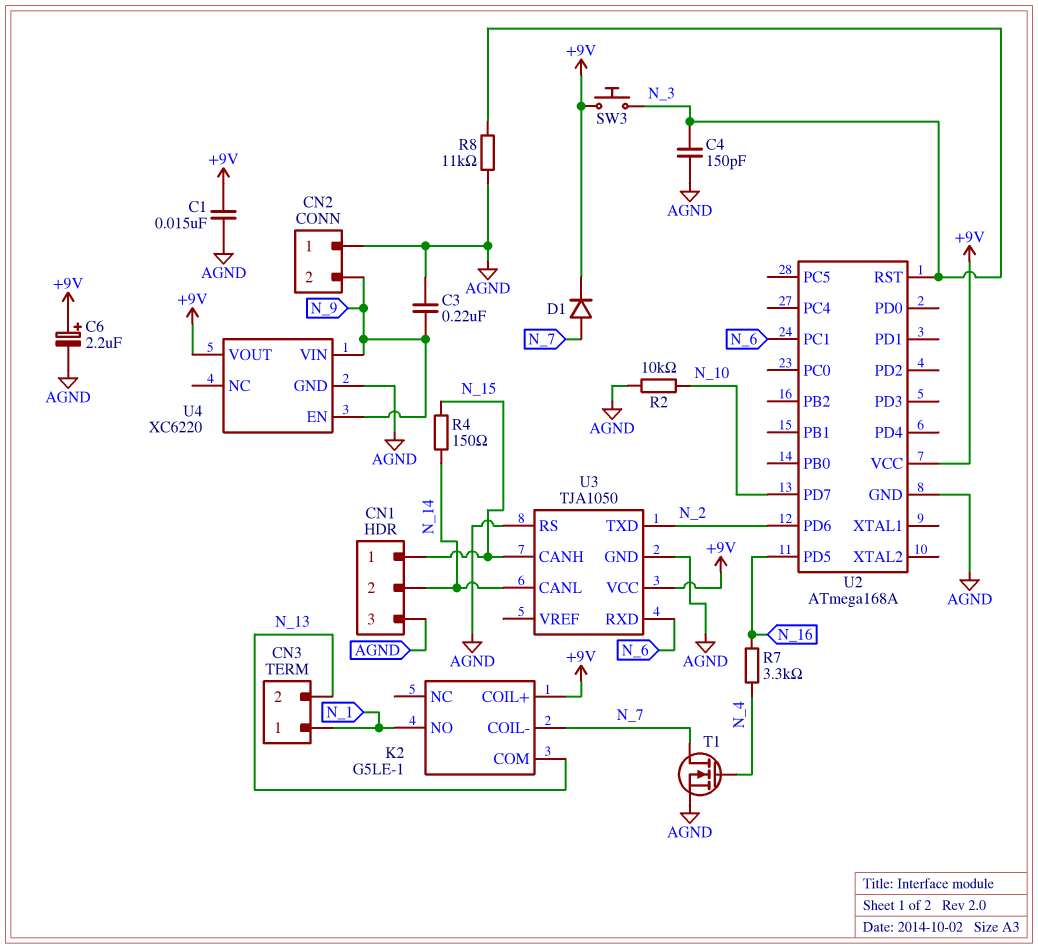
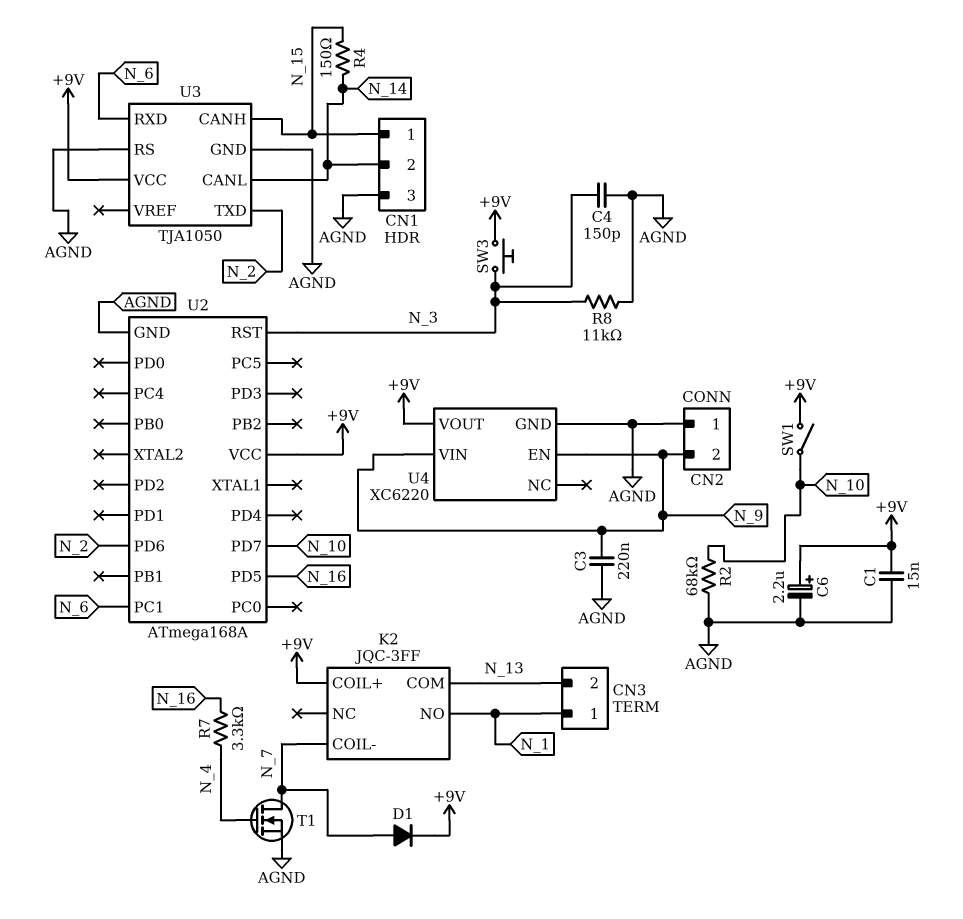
K2: G5LE-1 -> JQC-3FF
R2: 10k (AGND, N_10) -> 68k (AGND, N_10)
SW1: none -> switch (+9V, N_10)

